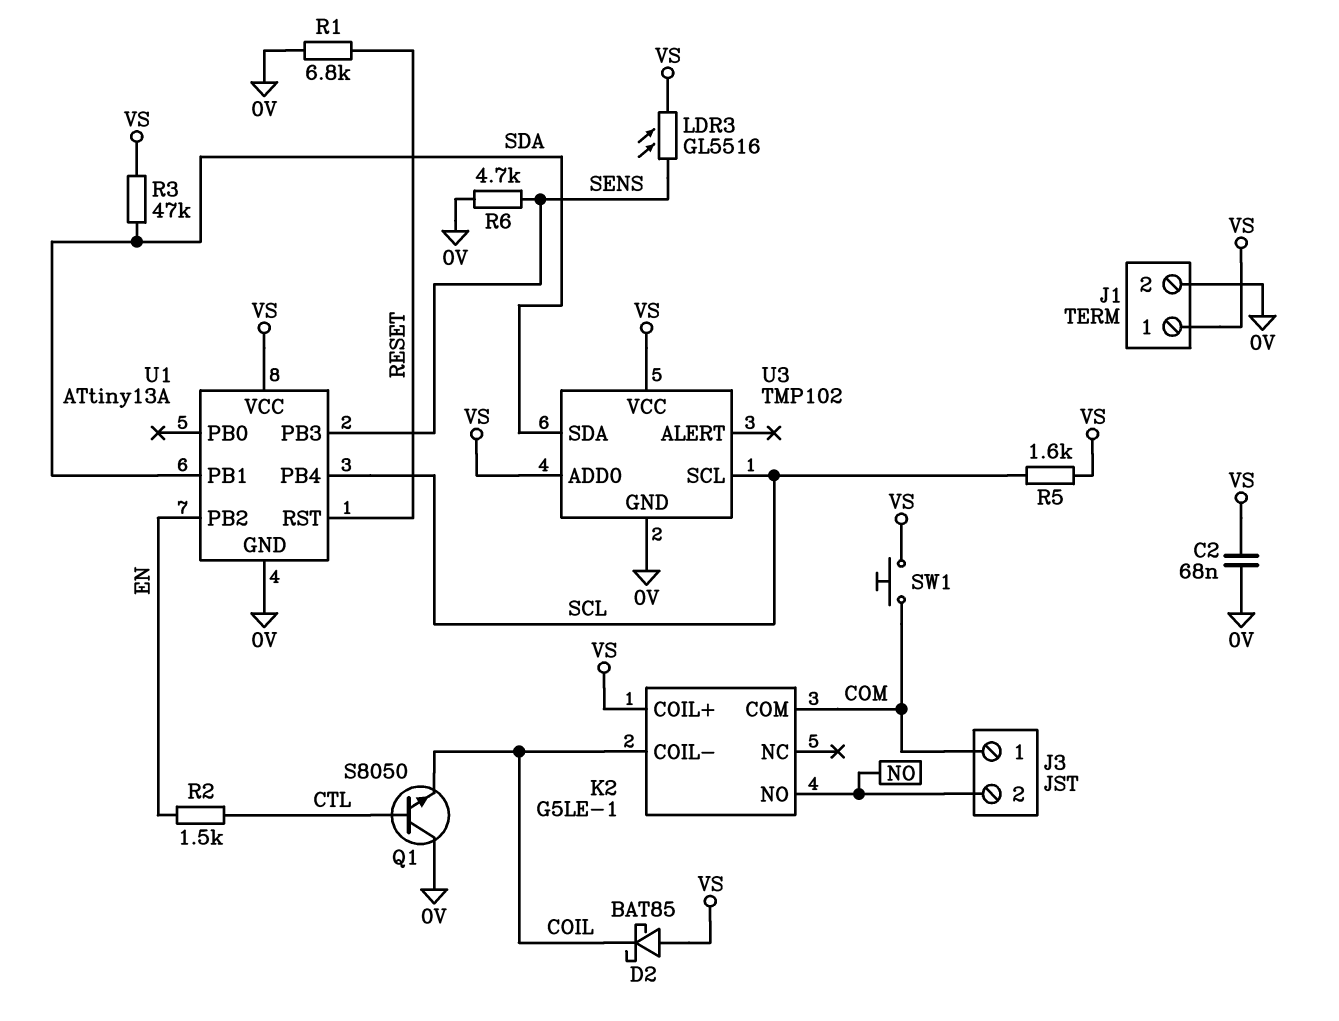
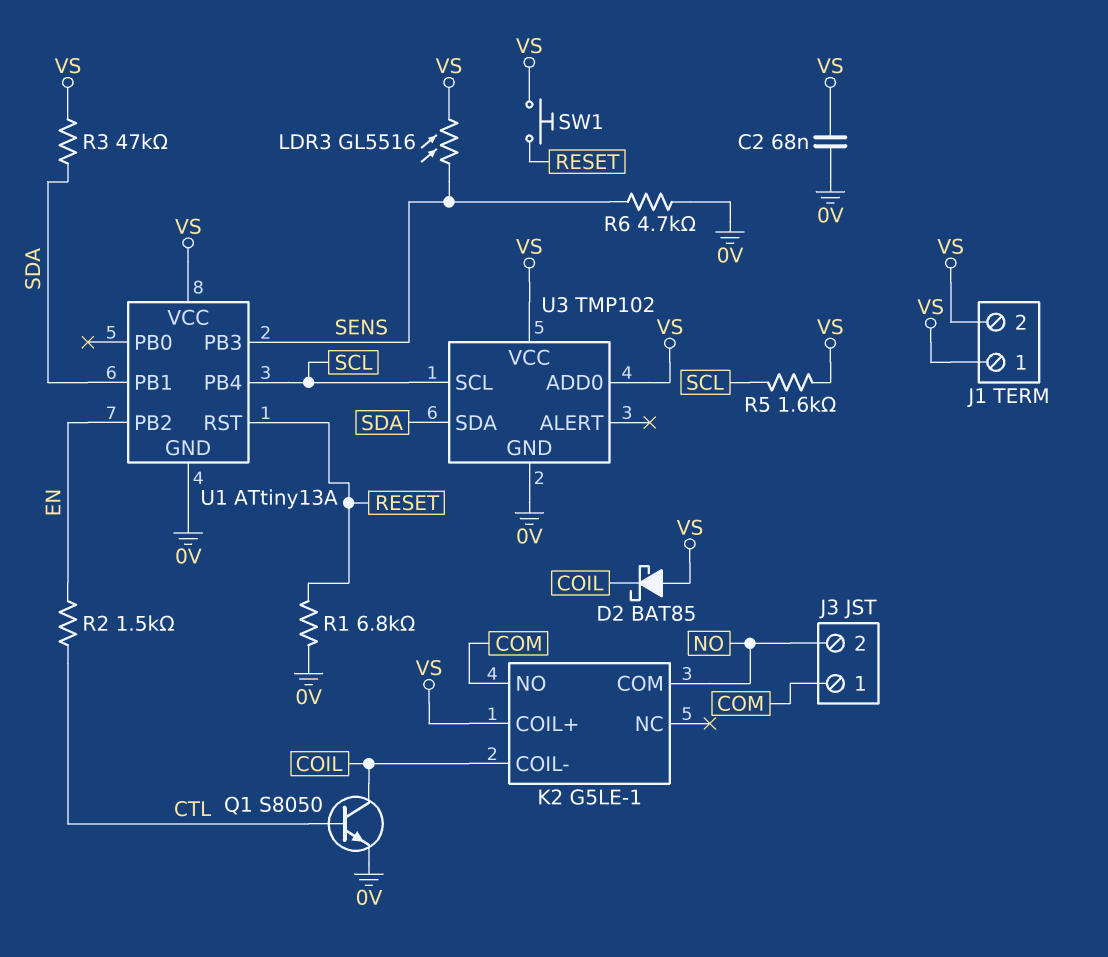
J1 pin 2: 0V -> VS
K2 pin COM: COM -> NO
K2 pin NO: NO -> COM
Q1: NPN S8050 (B CTL, C 0V, E COIL) -> NPN S8050 (B CTL, C COIL, E 0V)
SW1: button (COM, VS) -> button (RESET, VS)

